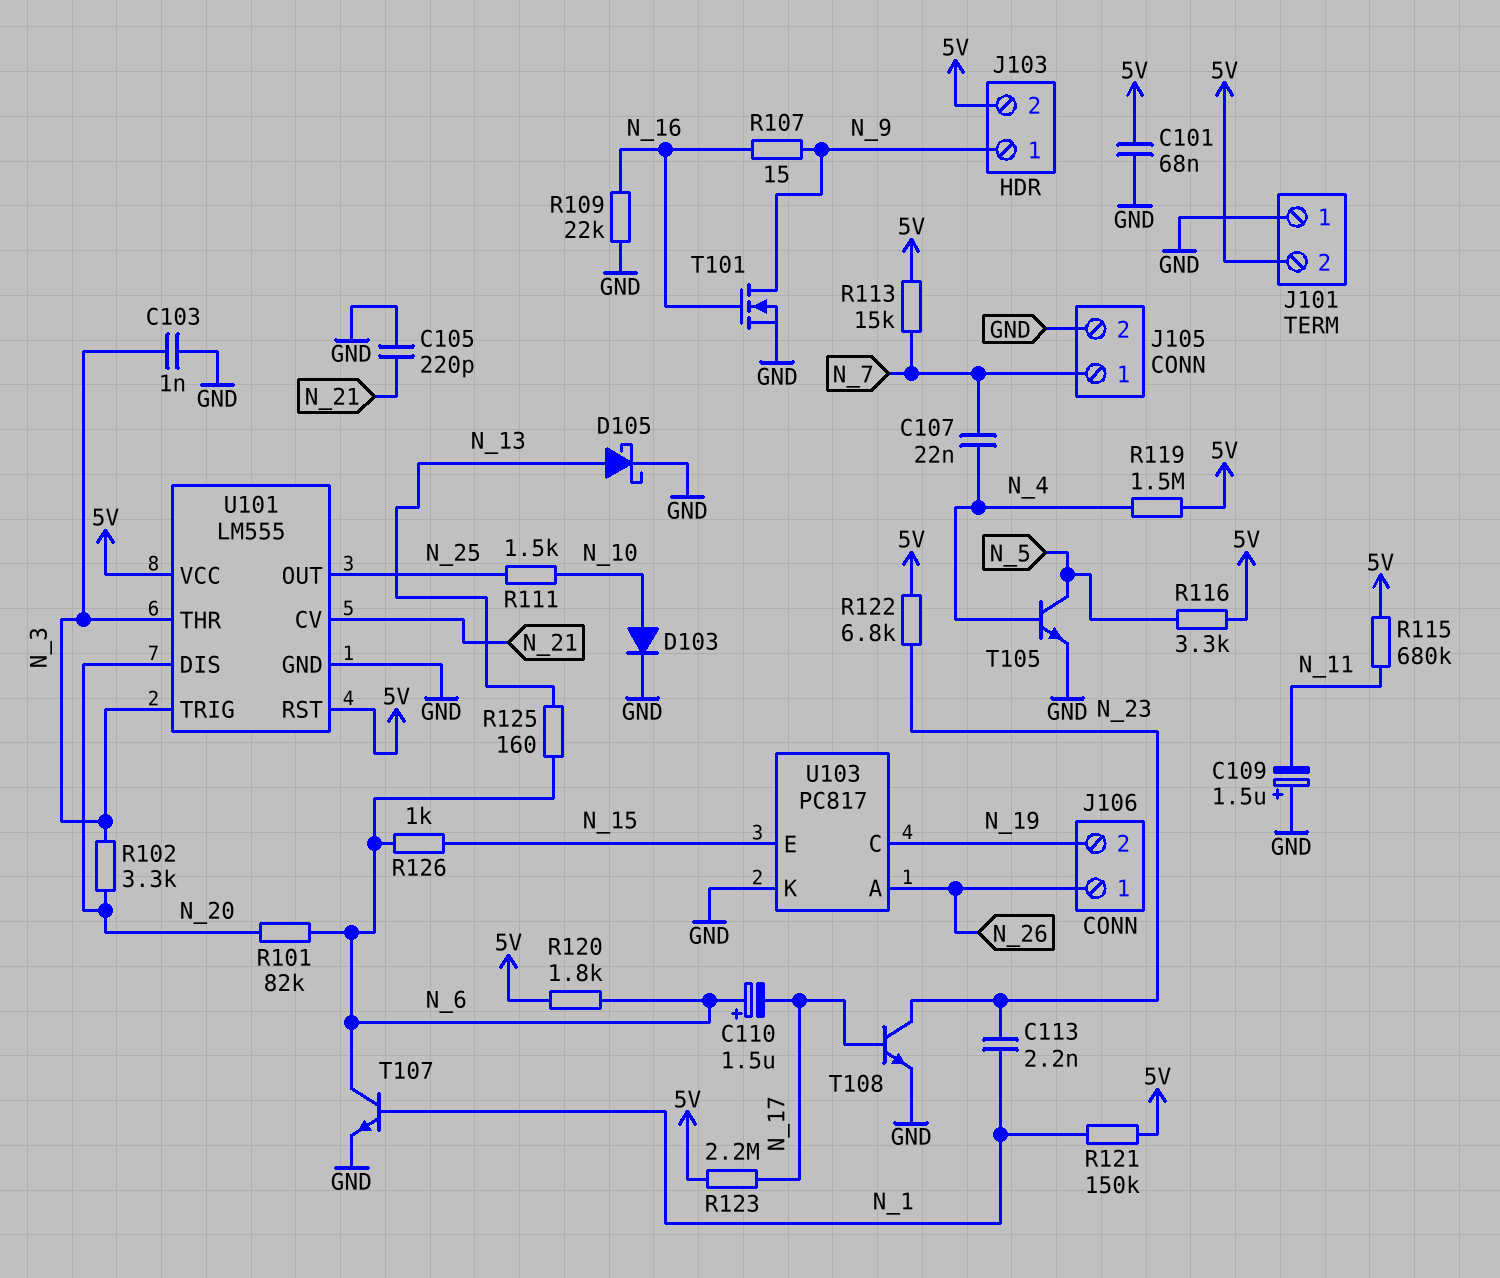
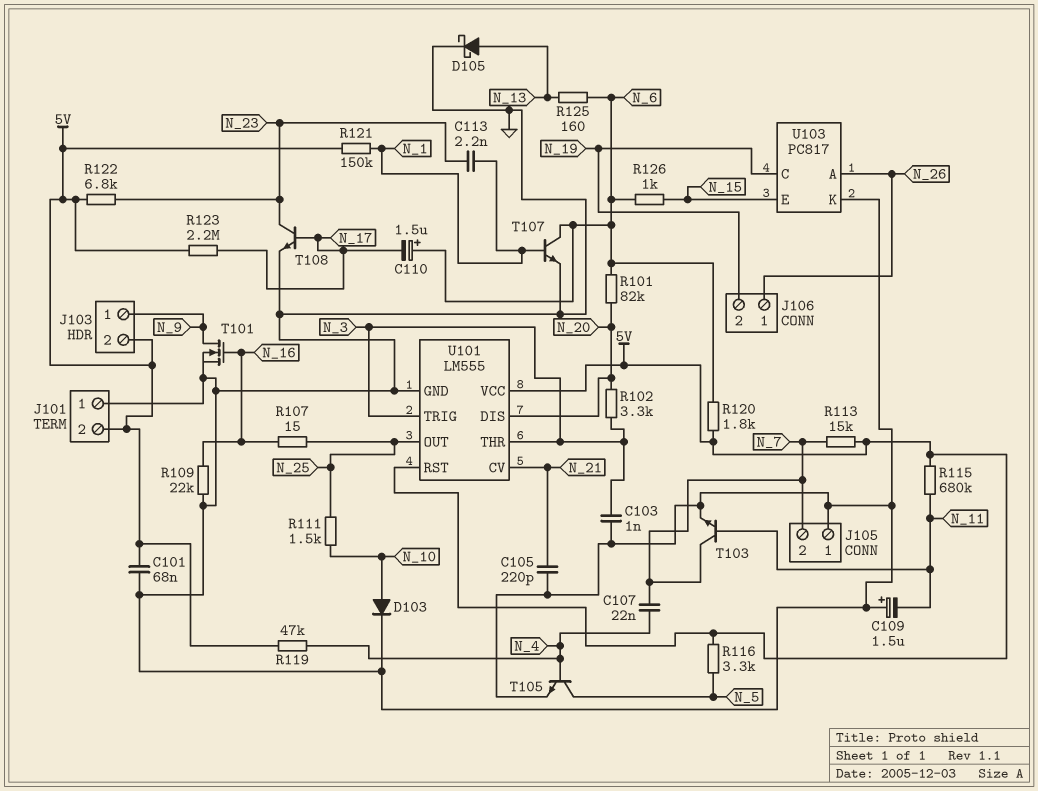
J105 pin 1: N_7 -> GND
J105 pin 2: GND -> N_7
R107: 15 (N_9, N_16) -> 15 (N_16, N_25)
R119: 1.5M (5V, N_4) -> 47k (5V, N_4)
T103: none -> NPN (B N_11, C N_7, E GND)

